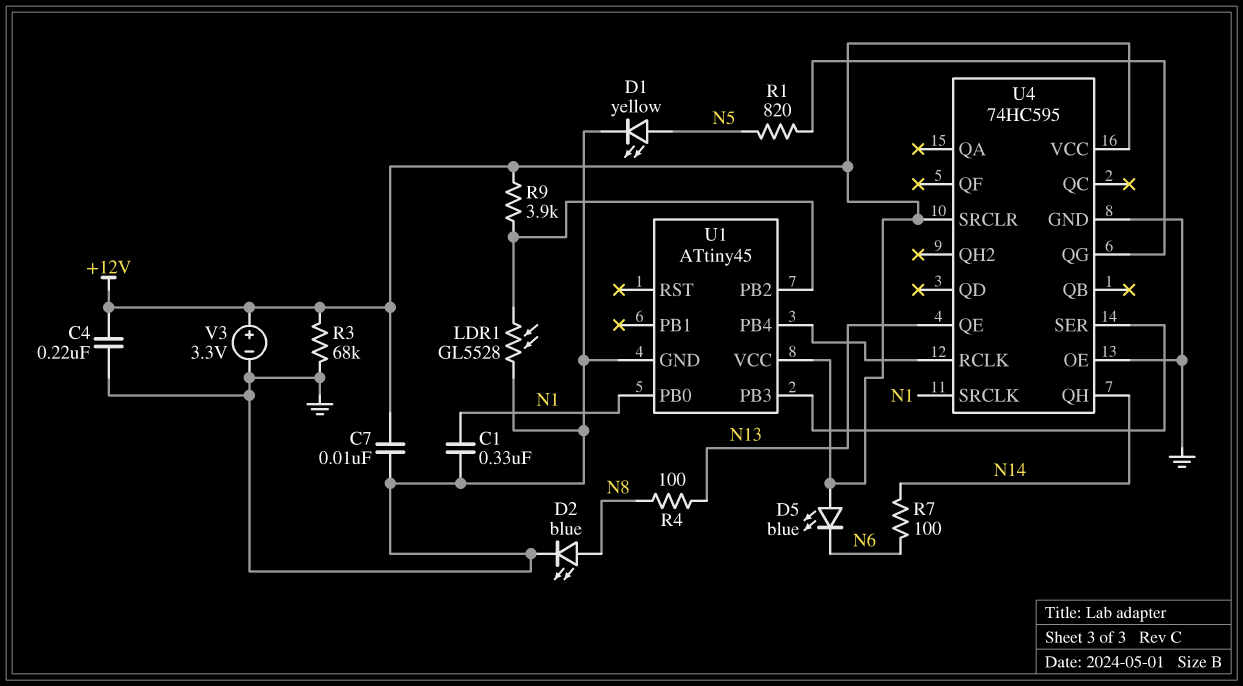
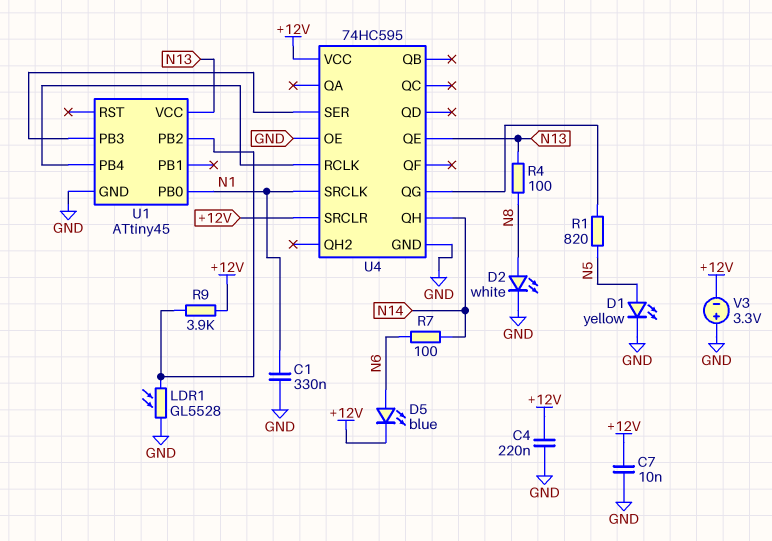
D2: LED blue (A N8, K GND) -> LED white (A N8, K GND)
D5: LED blue (A +12V, K N6) -> LED blue (A N6, K +12V)
R3: 68k (+12V, GND) -> none
U1 pin VCC: +12V -> N13
V3: 3.3V (plus +12V, minus GND) -> 3.3V (plus GND, minus +12V)

